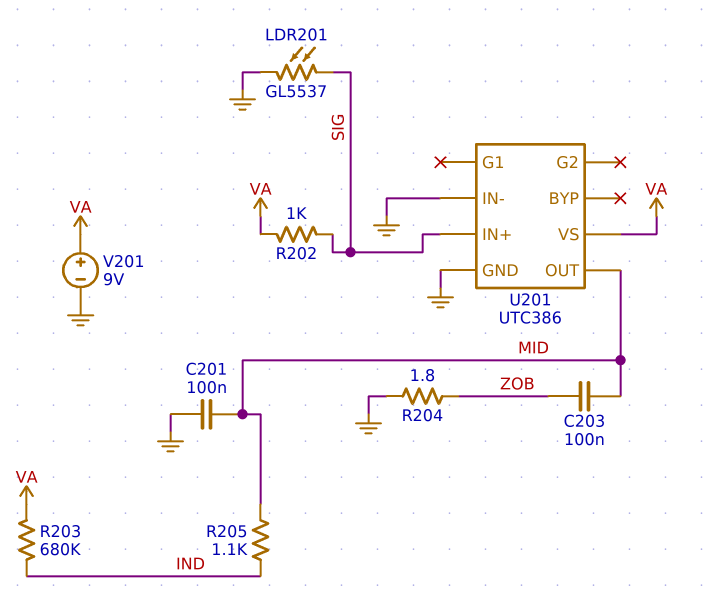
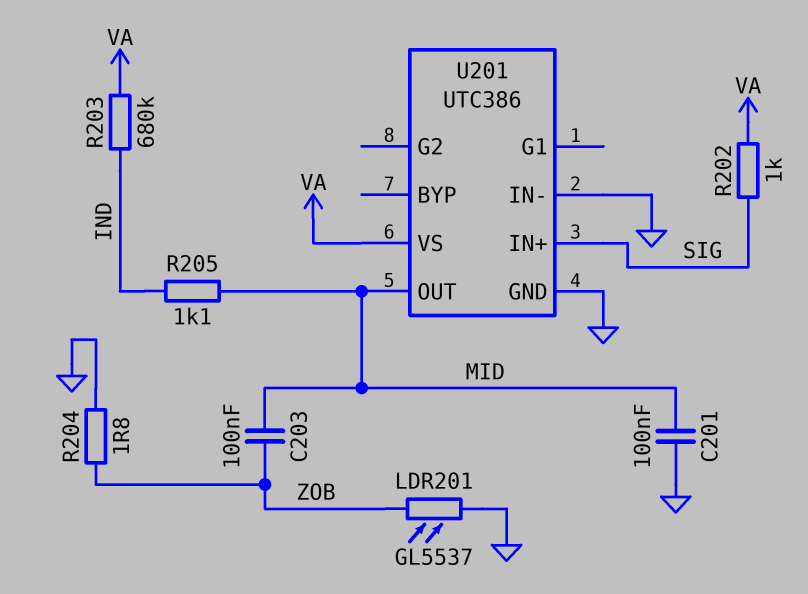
LDR201: GL5537 (GND, SIG) -> GL5537 (GND, ZOB)
V201: 9V (plus VA, minus GND) -> none

